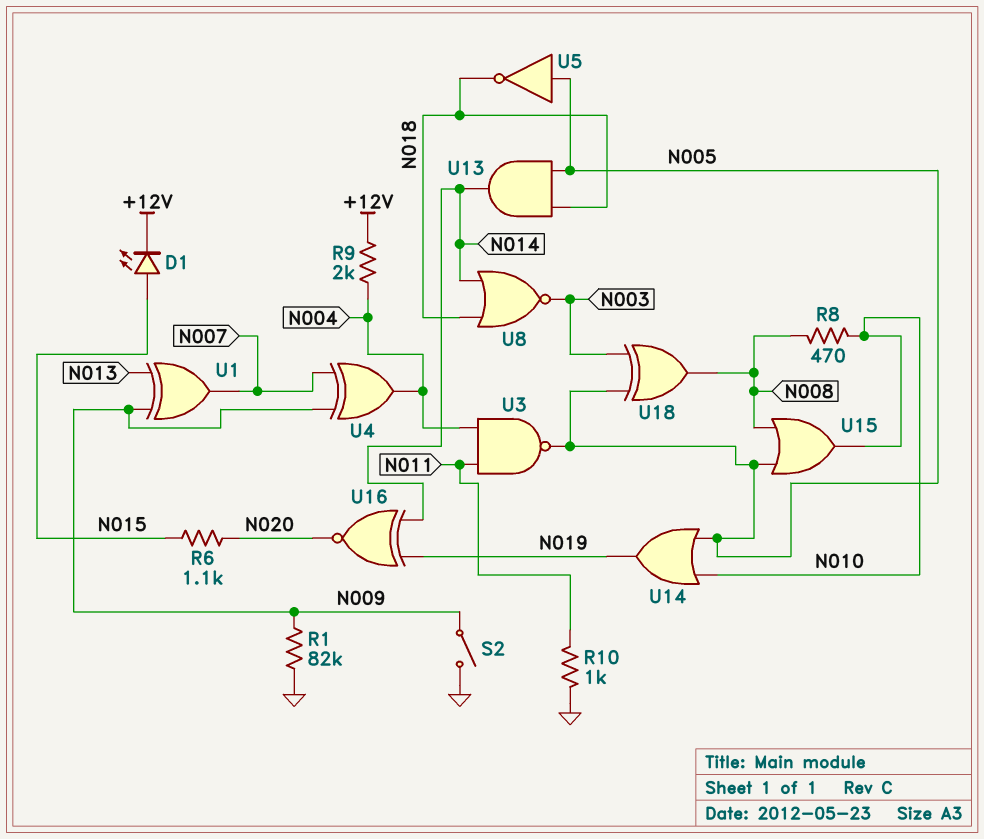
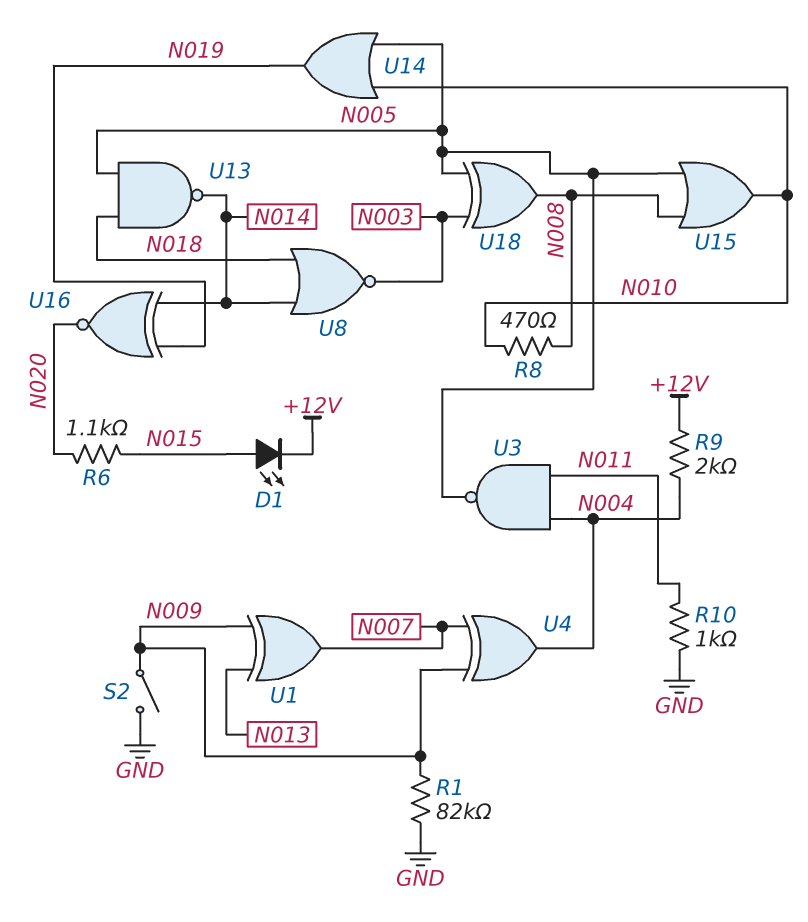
U5: NOT (in N005, out N018) -> none
U13: AND (in N005, in N018, out N014) -> NAND (in N005, in N018, out N014)

